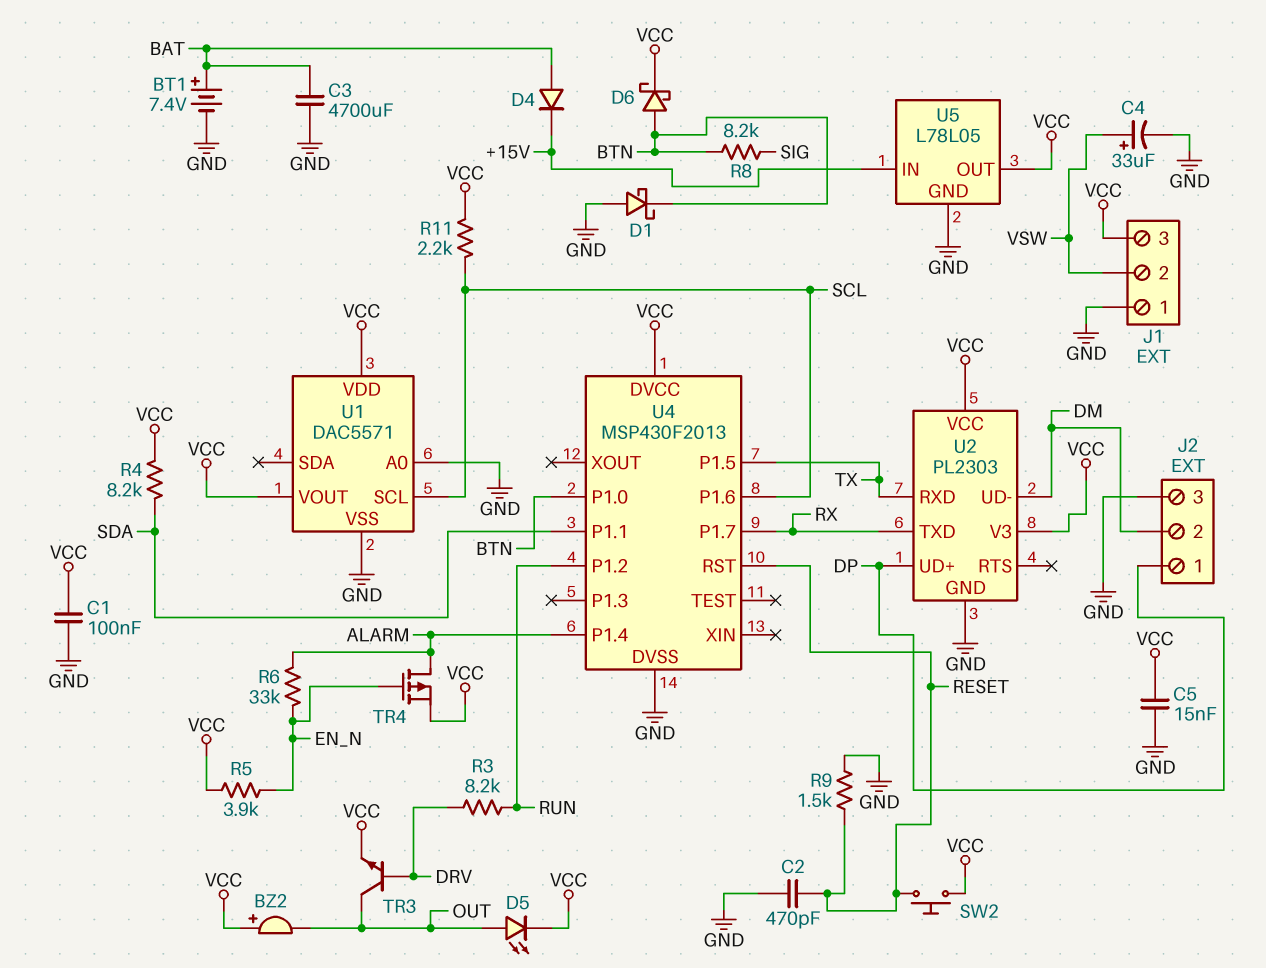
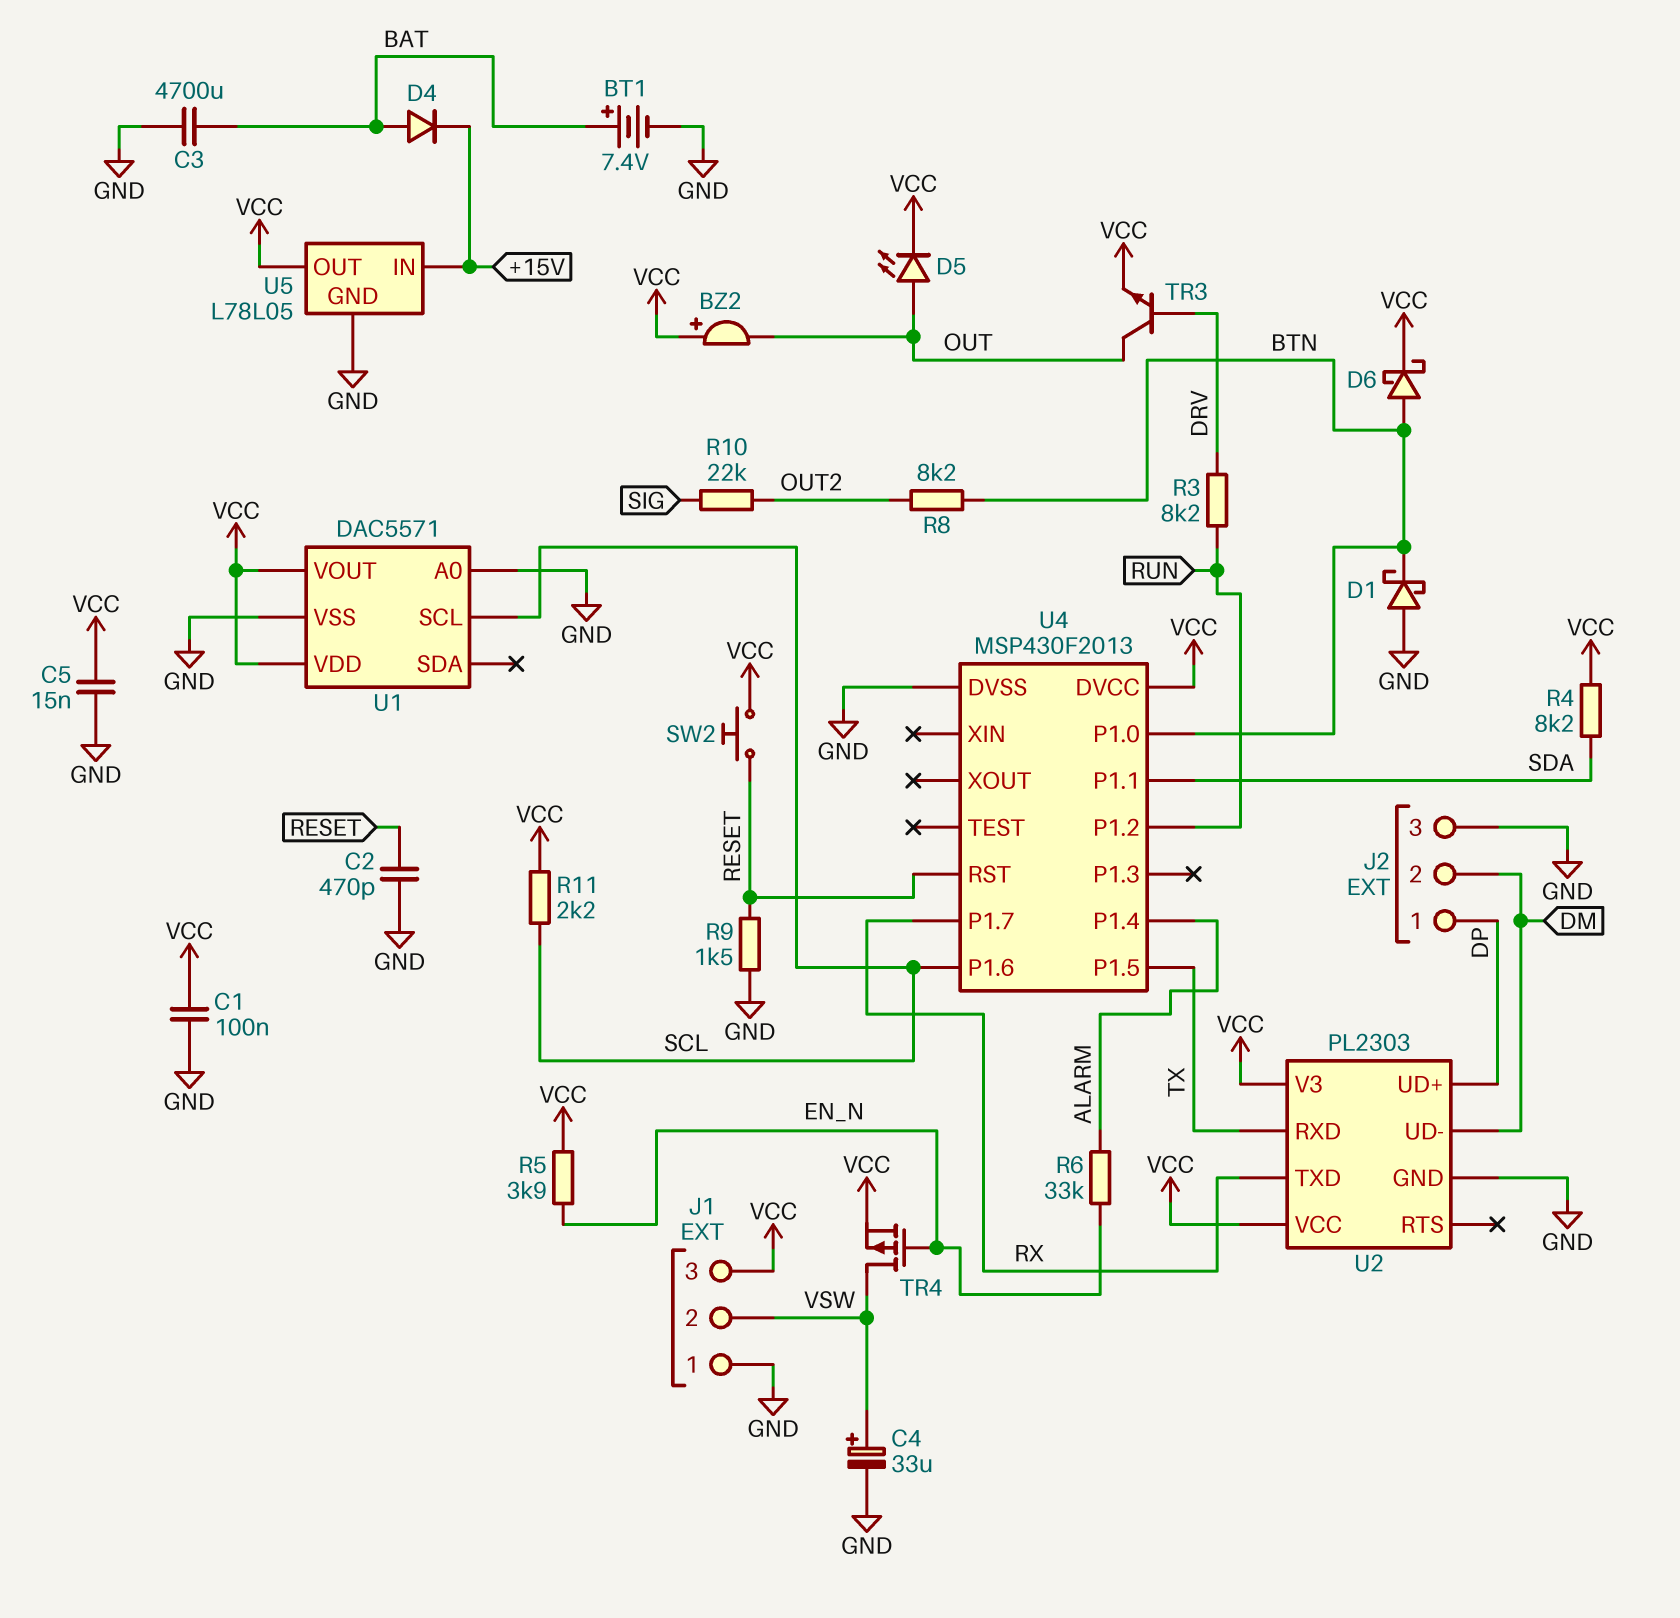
R8: 8.2k (BTN, SIG) -> 8.2k (BTN, OUT2)
R10: none -> 22k (OUT2, SIG)
TR4: PMOS (G EN_N, D ALARM, S VCC) -> PMOS (G EN_N, D VSW, S VCC)

